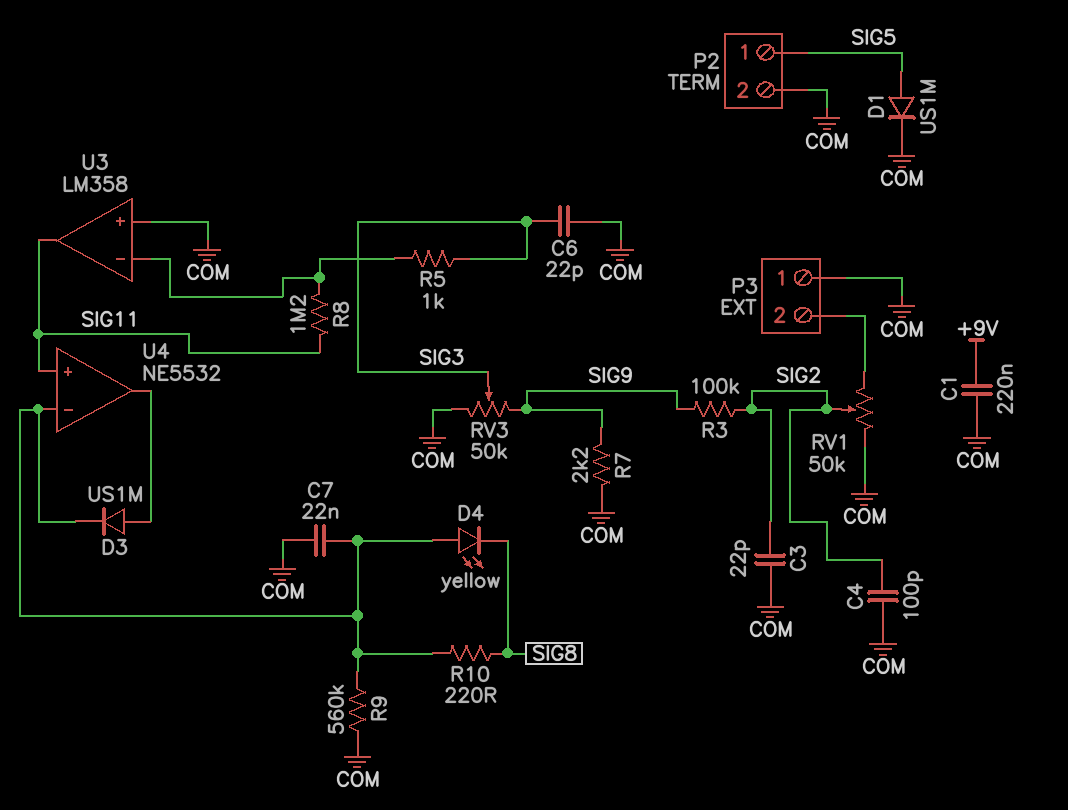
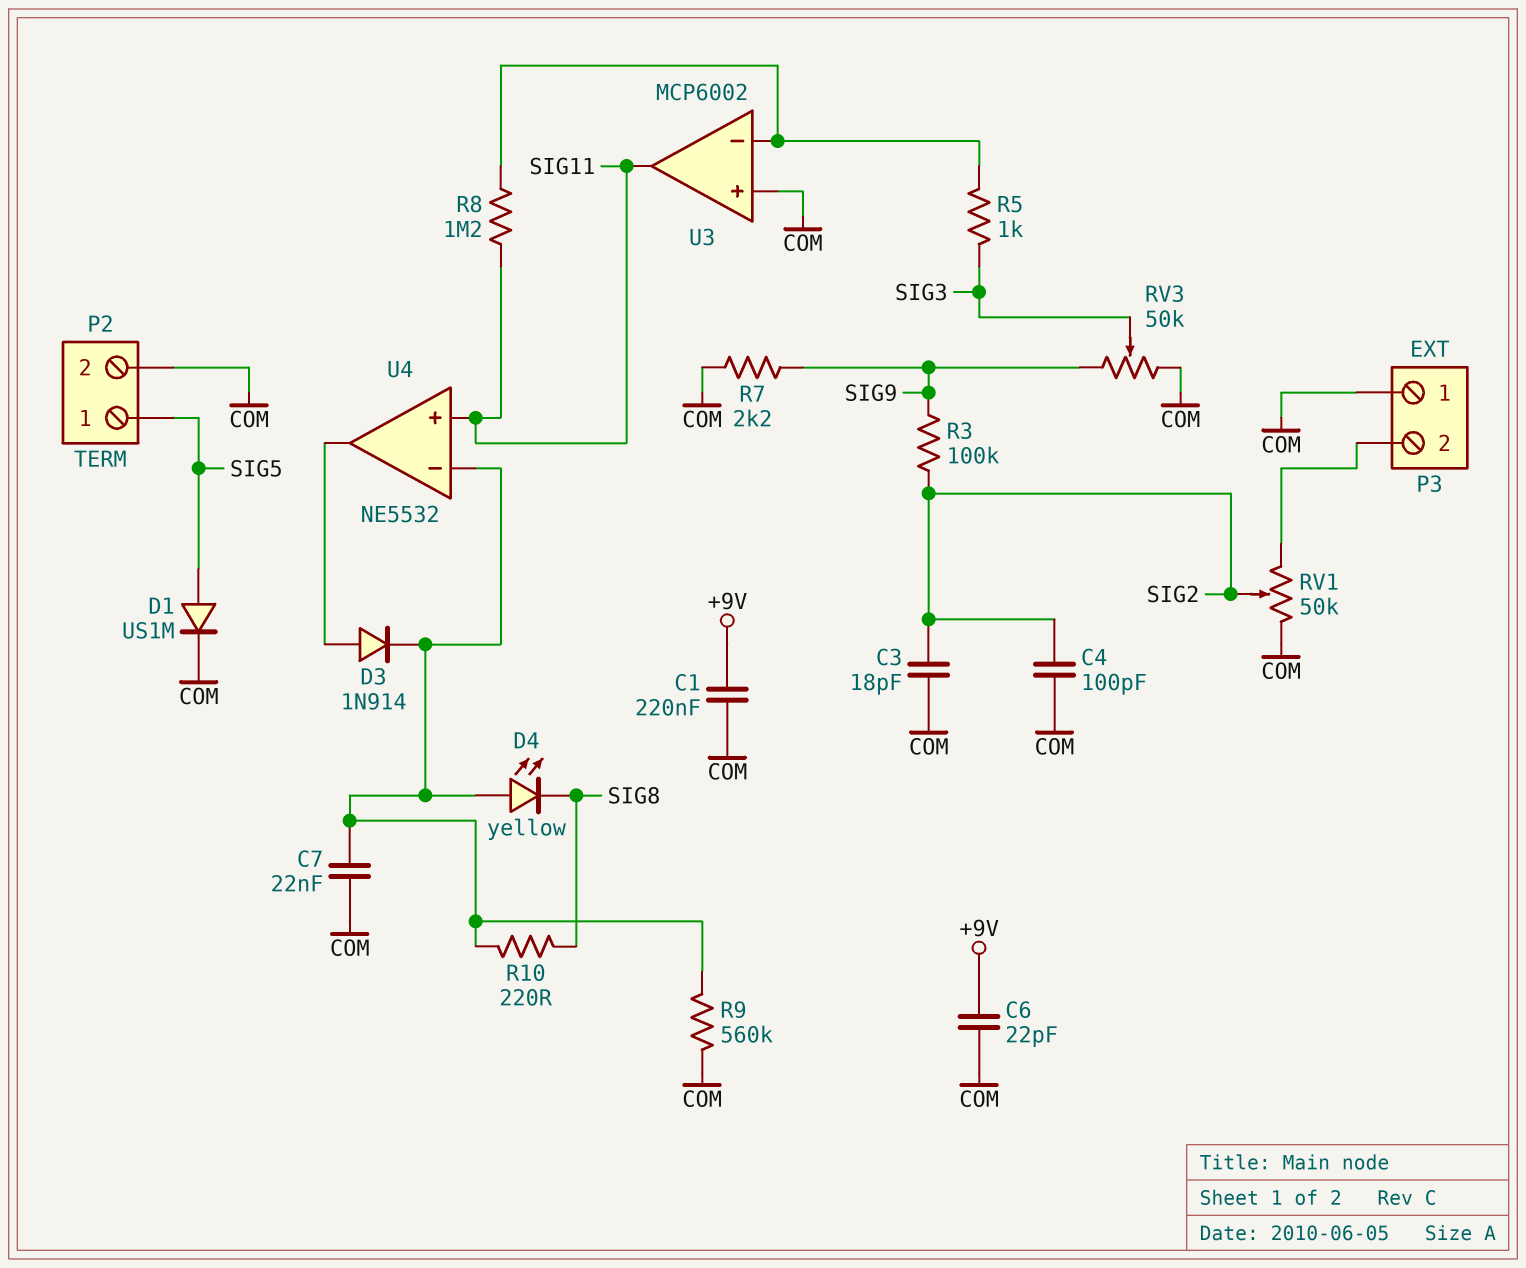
C3: 22pF (COM, SIG2) -> 18pF (COM, SIG2)
C6: 22pF (COM, SIG3) -> 22pF (+9V, COM)
D3: diode US1M (A U4/out, K U4/in-) -> diode 1N914 (A U4/out, K U4/in-)
U3: LM358 -> MCP6002

